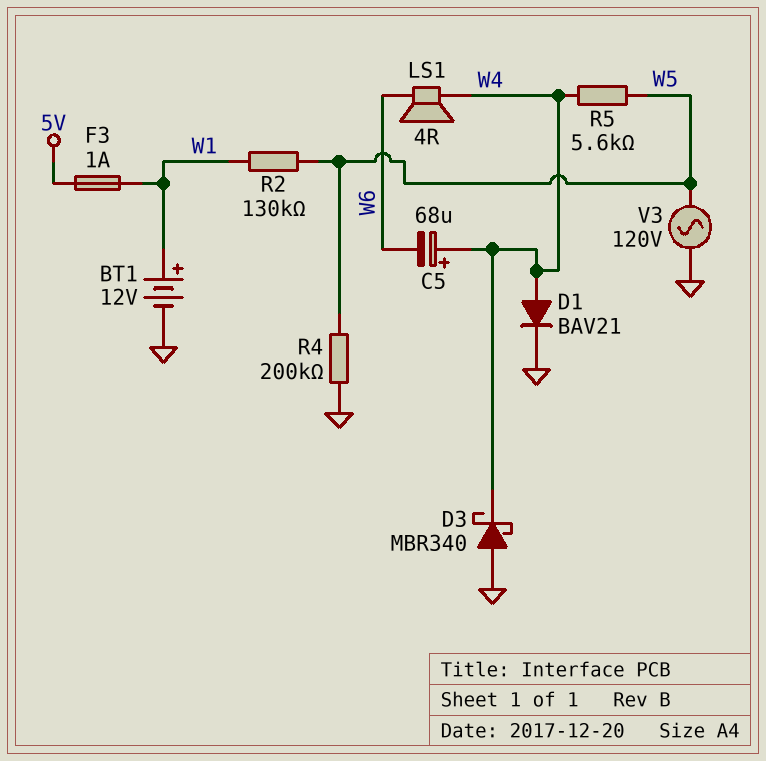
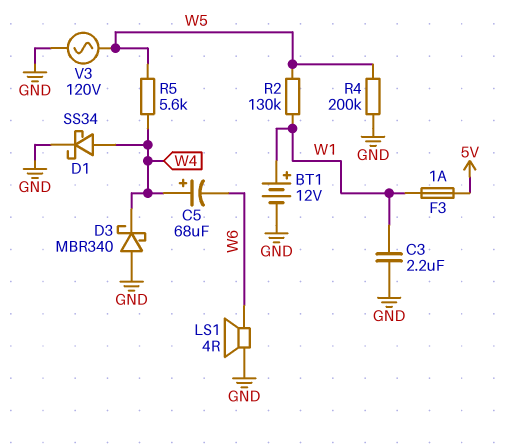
C3: none -> 2.2uF (GND, W1)
D1: diode BAV21 (A W4, K GND) -> schottky SS34 (A W4, K GND)
LS1: speaker 4R (W4, W6) -> speaker 4R (GND, W6)

